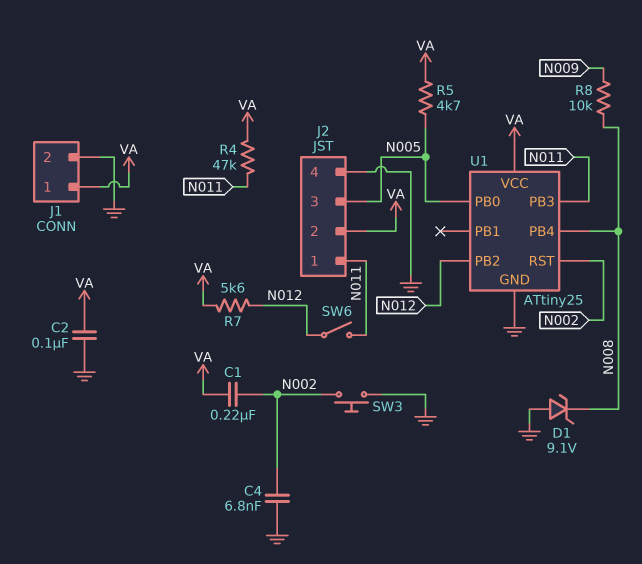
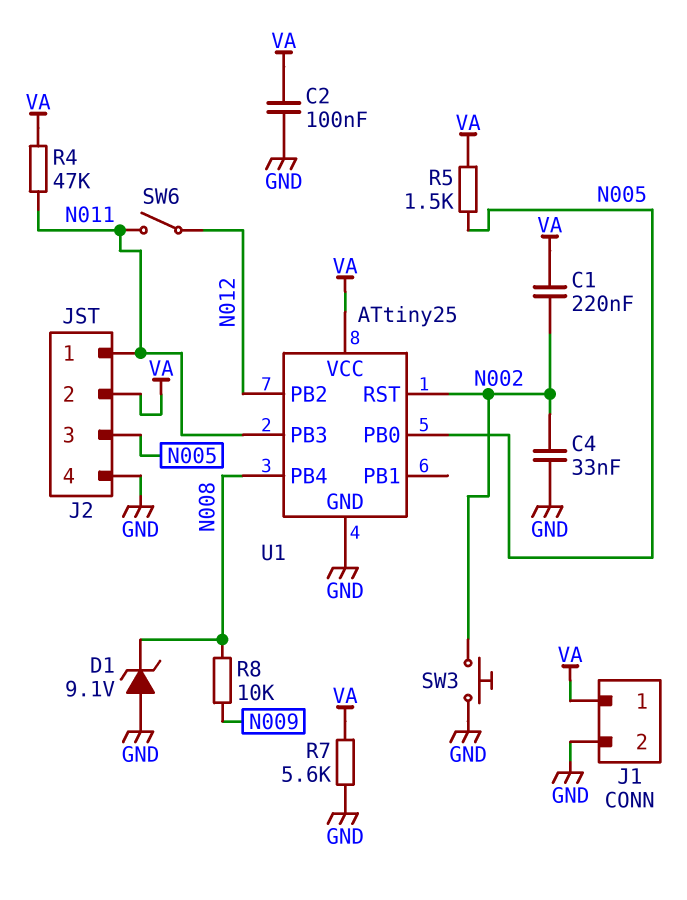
C4: 6.8nF (GND, N002) -> 33nF (GND, N002)
R5: 4.7k (N005, VA) -> 1.5k (N005, VA)
R7: 5.6k (N012, VA) -> 5.6k (GND, VA)

